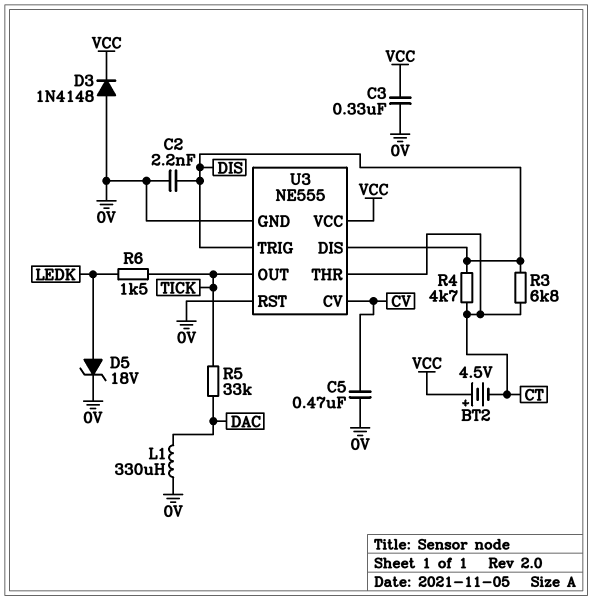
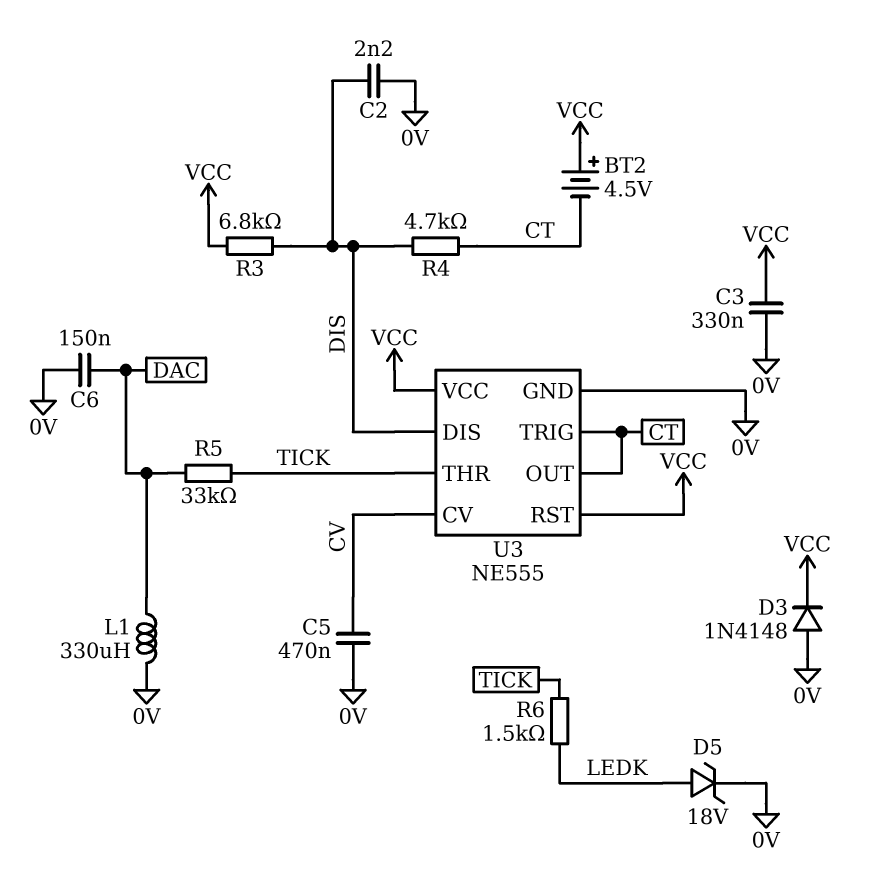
C6: none -> 150nF (0V, DAC)
R3: 6.8k (CT, DIS) -> 6.8k (DIS, VCC)
U3 pin OUT: TICK -> CT
U3 pin RST: 0V -> VCC
U3 pin THR: CT -> TICK
U3 pin TRIG: DIS -> CT

